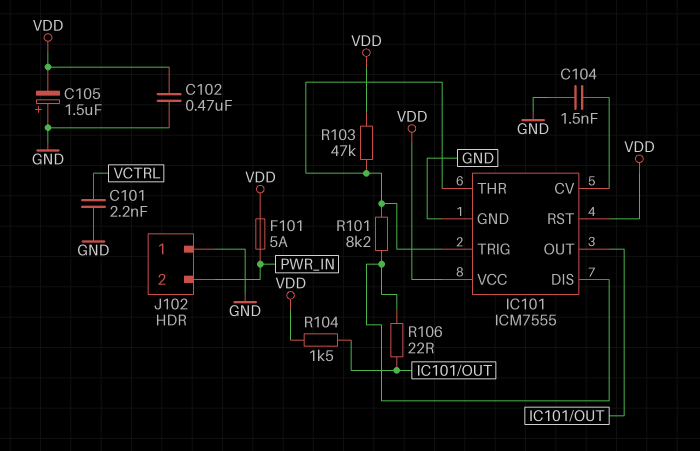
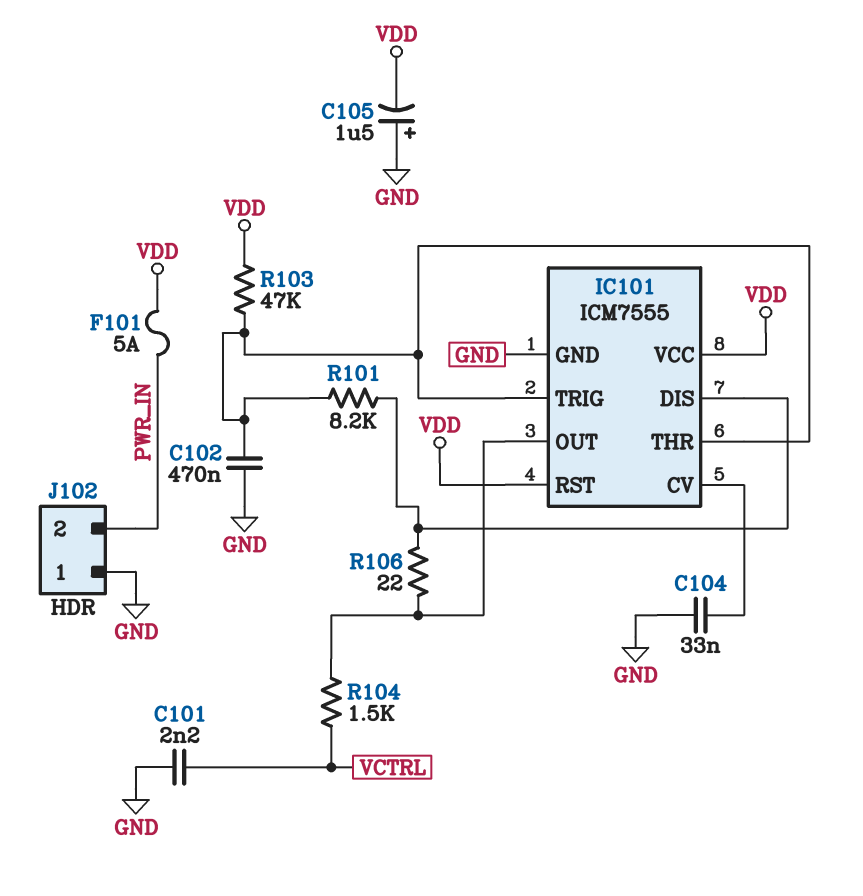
C102: 470nF (GND, VDD) -> 470nF (GND, IC101/THR)
C104: 1.5nF (GND, IC101/CV) -> 33nF (GND, IC101/CV)
R104: 1.5k (IC101/OUT, VDD) -> 1.5k (IC101/OUT, VCTRL)

